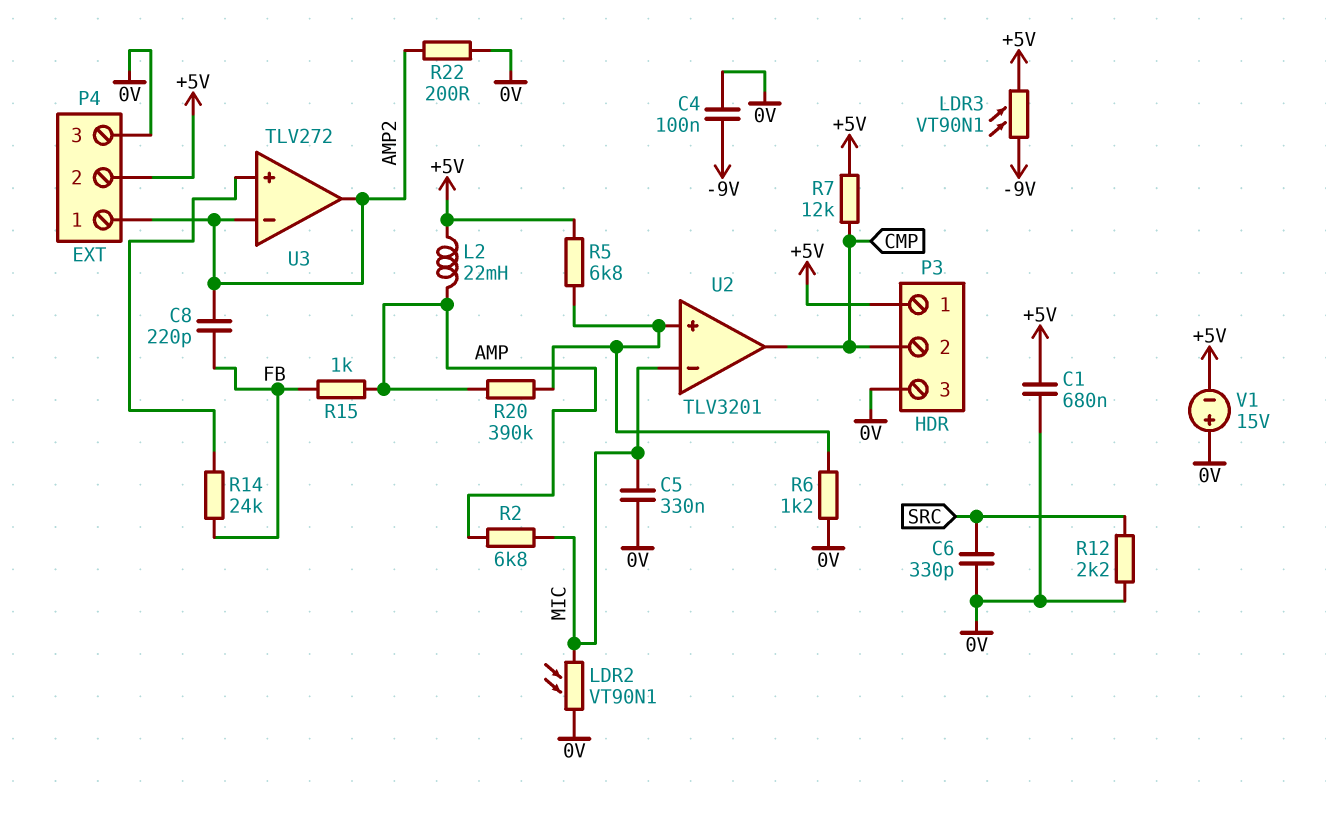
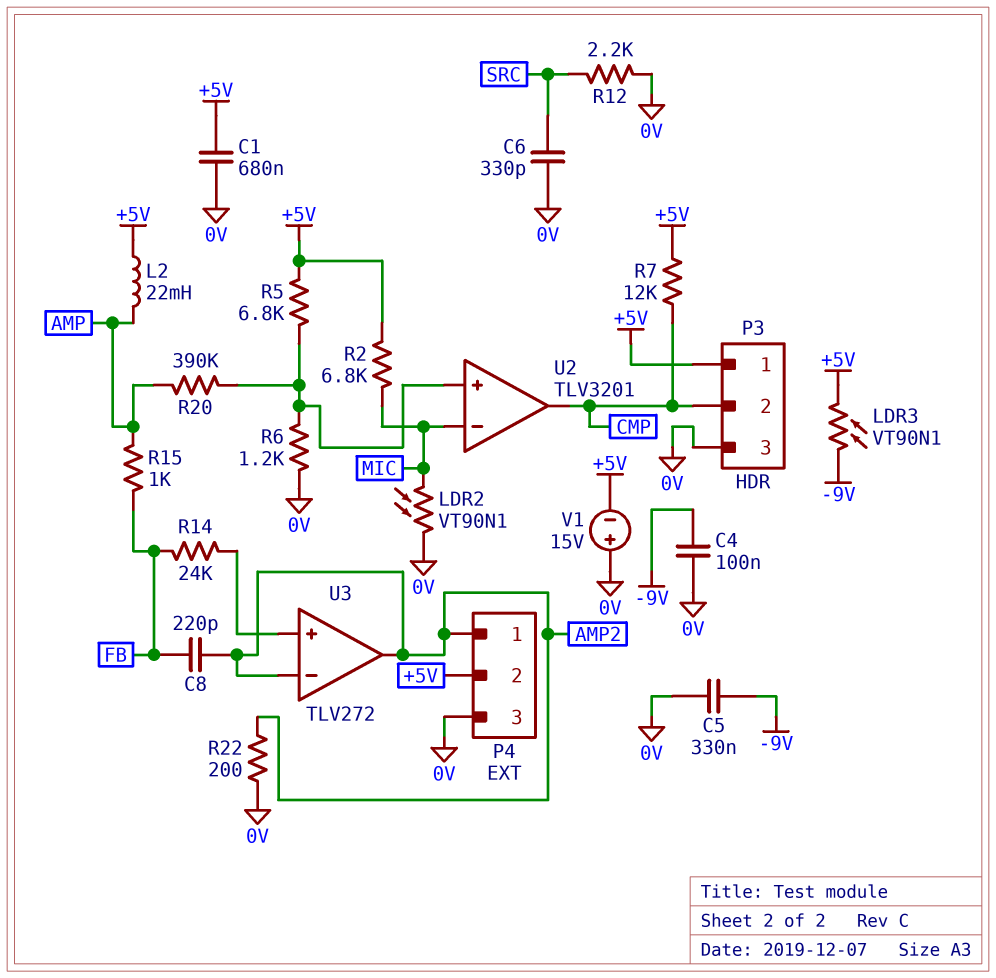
C5: 330nF (0V, MIC) -> 330nF (-9V, 0V)
R2: 6.8k (AMP, MIC) -> 6.8k (+5V, MIC)

